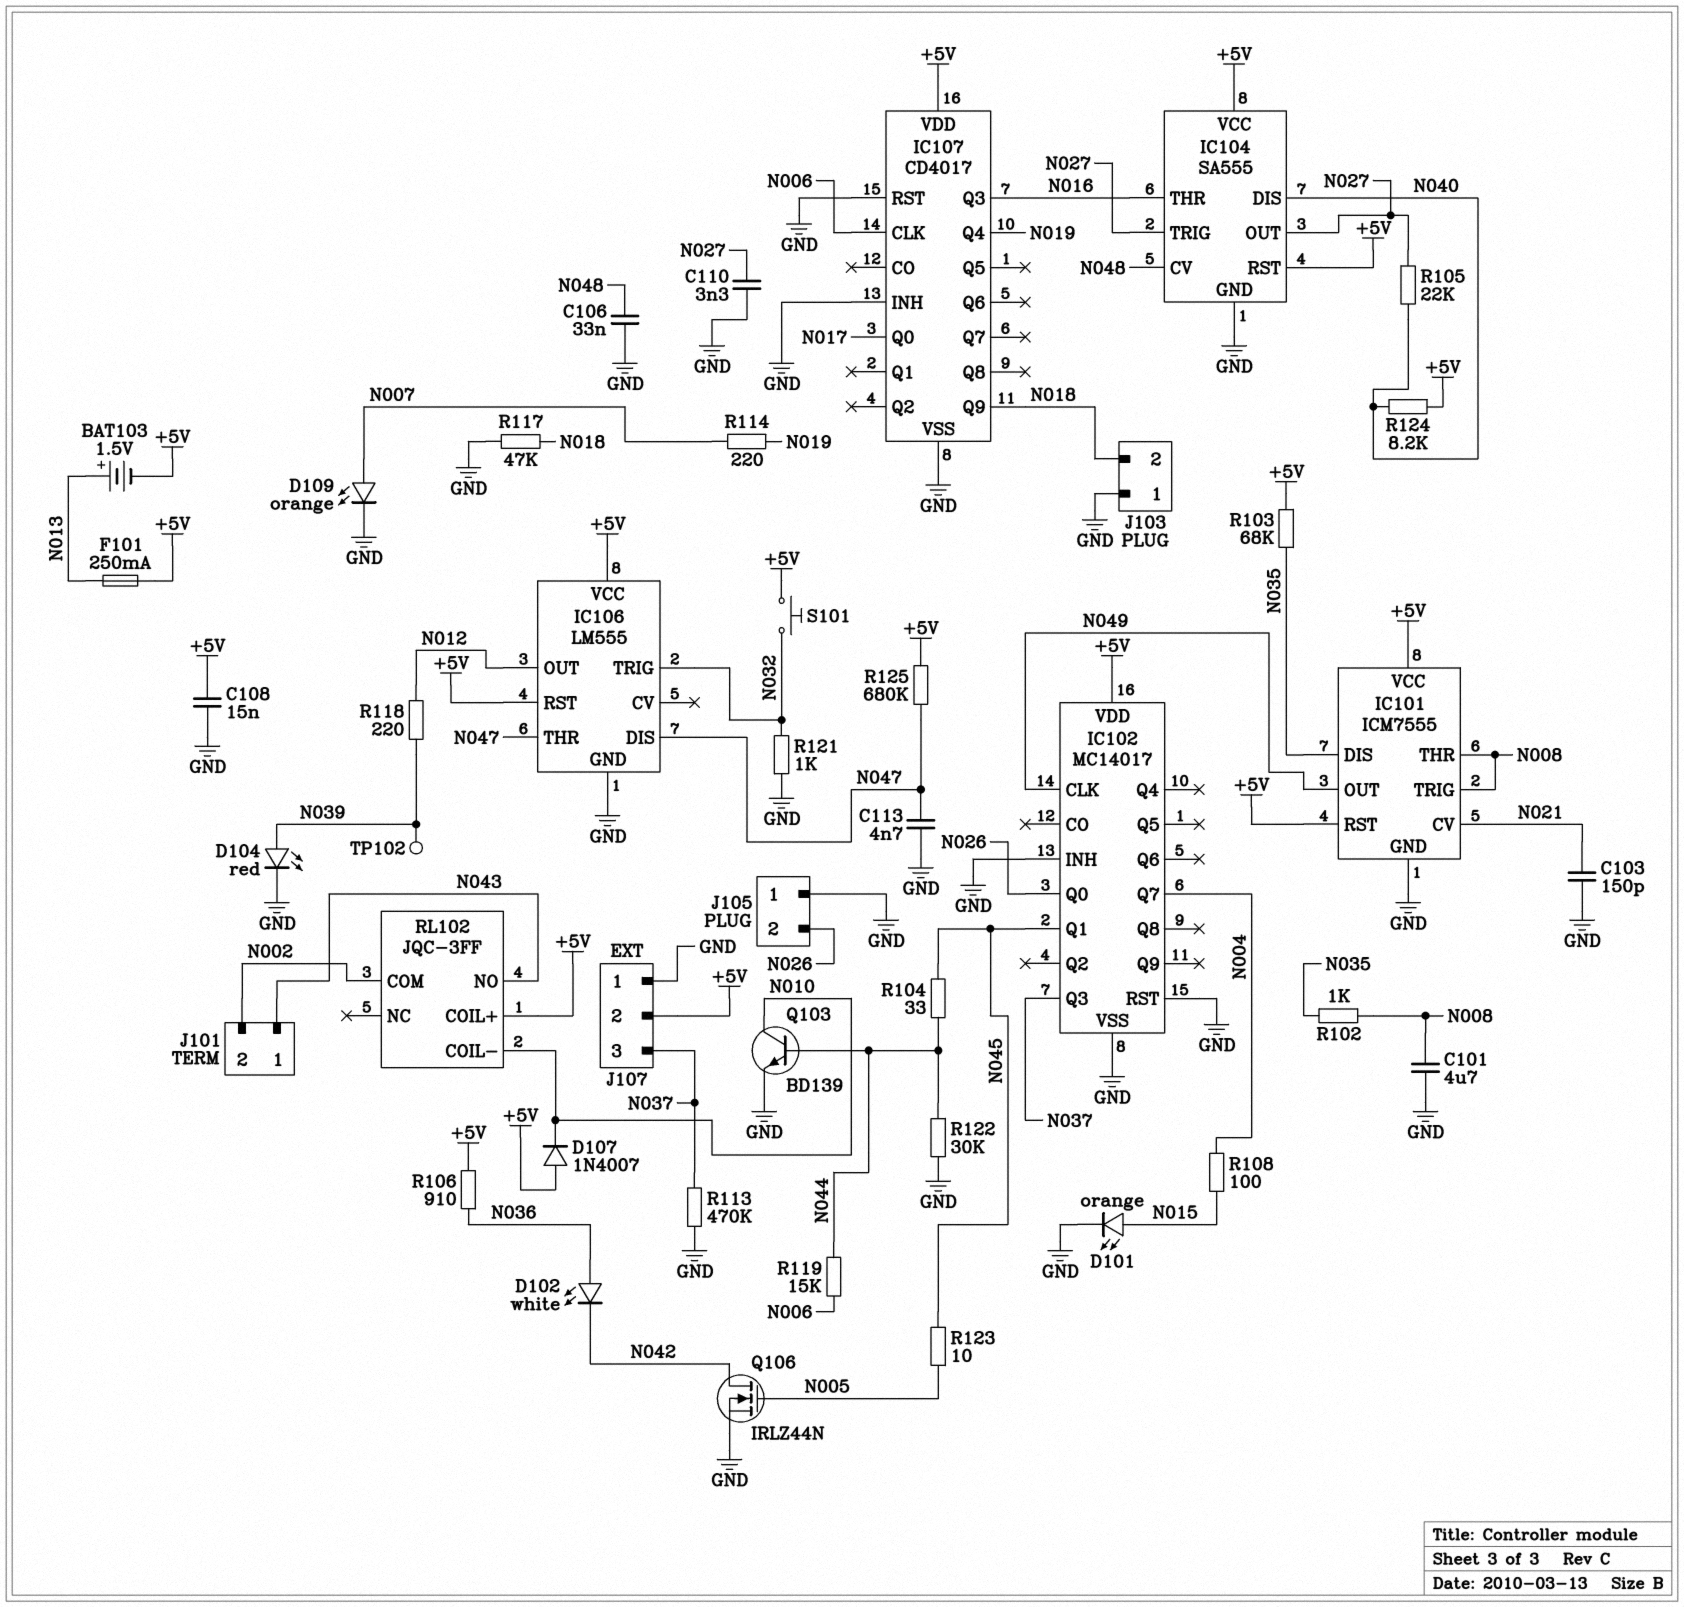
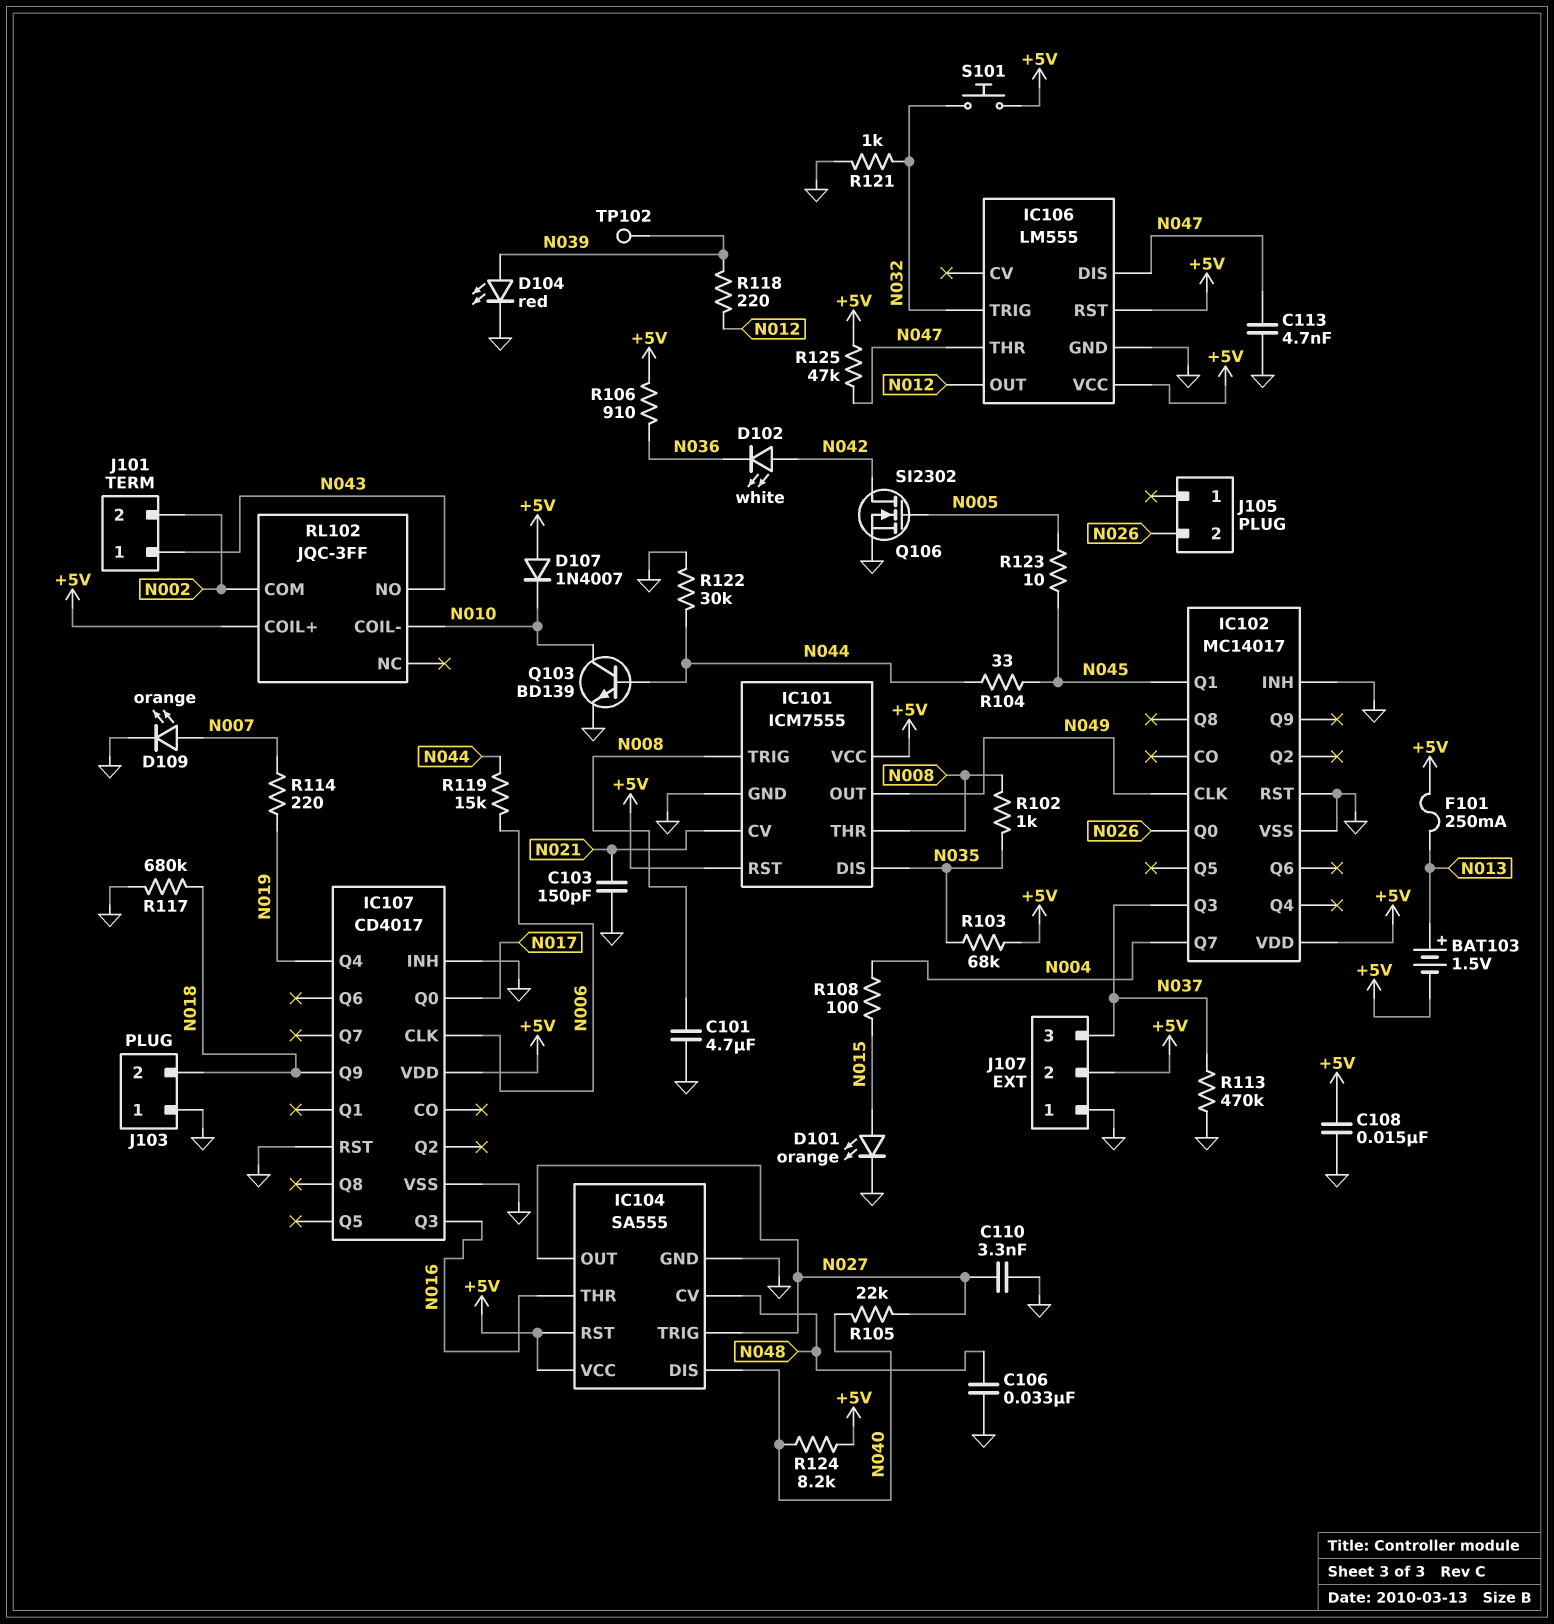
D102: LED white (A N036, K N042) -> LED white (A N042, K N036)
J105 pin 1: GND -> none
Q106: NMOS IRLZ44N (G N005, D N042, S GND) -> NMOS SI2302 (G N005, D N042, S GND)
R117: 47k (GND, N018) -> 680k (GND, N018)
R125: 680k (+5V, N047) -> 47k (+5V, N047)

